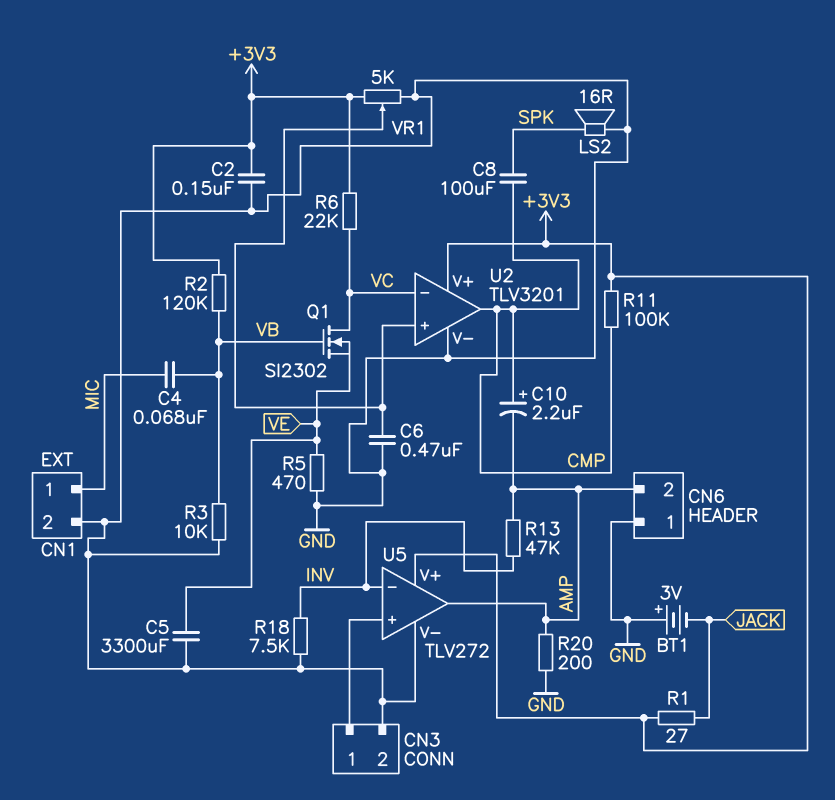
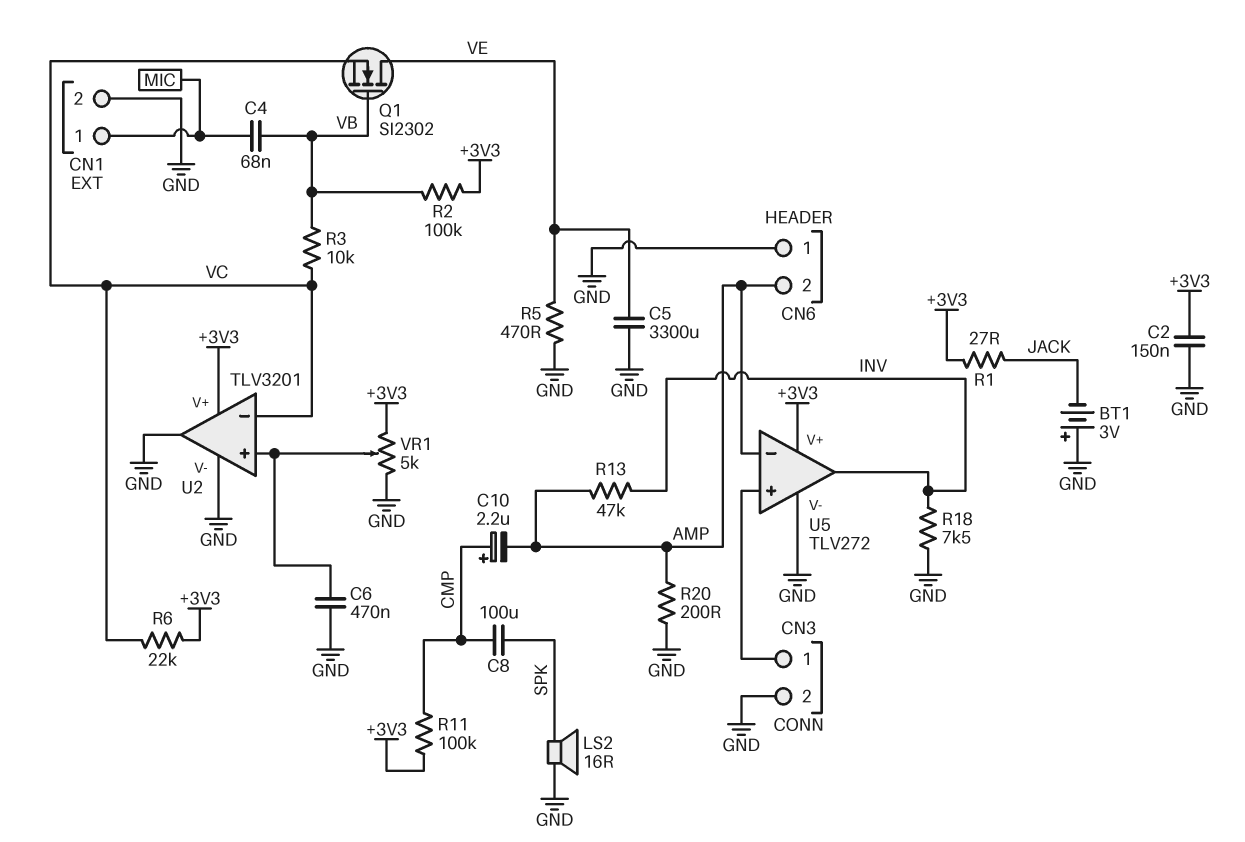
Q1: NMOS SI2302 (G VB, D VC, S VE) -> NMOS SI2302 (G VB, D VE, S VC)
R2: 120k (+3V3, VB) -> 100k (+3V3, VB)
R3: 10k (GND, VB) -> 10k (VB, VC)
U2 pin out: CMP -> GND
U5 pin in-: INV -> AMP
U5 pin out: AMP -> INV

